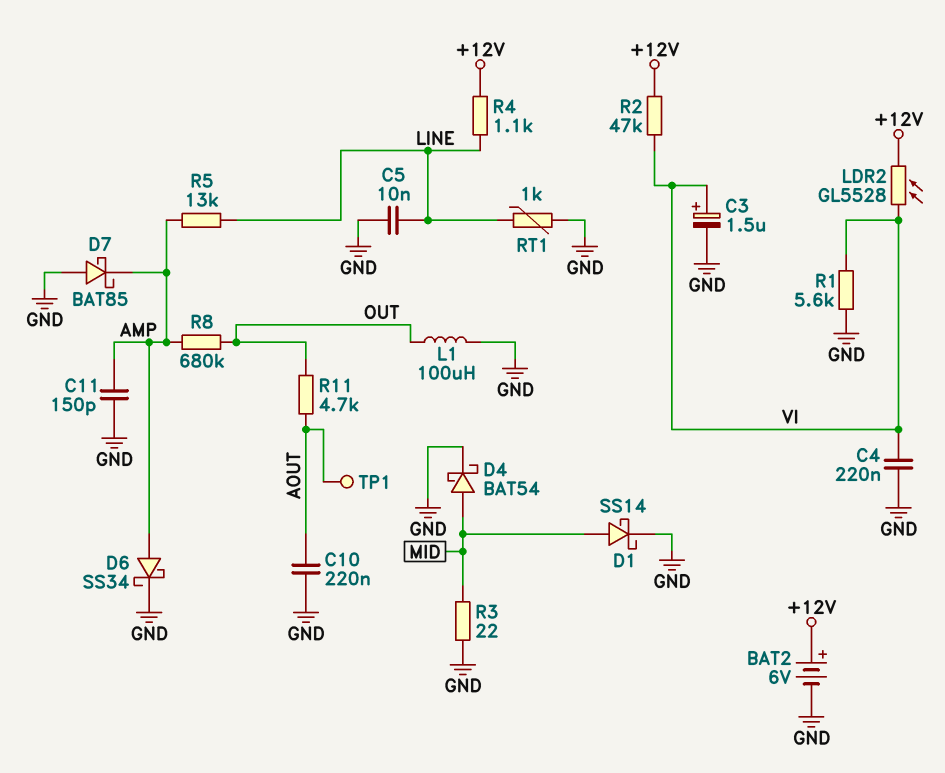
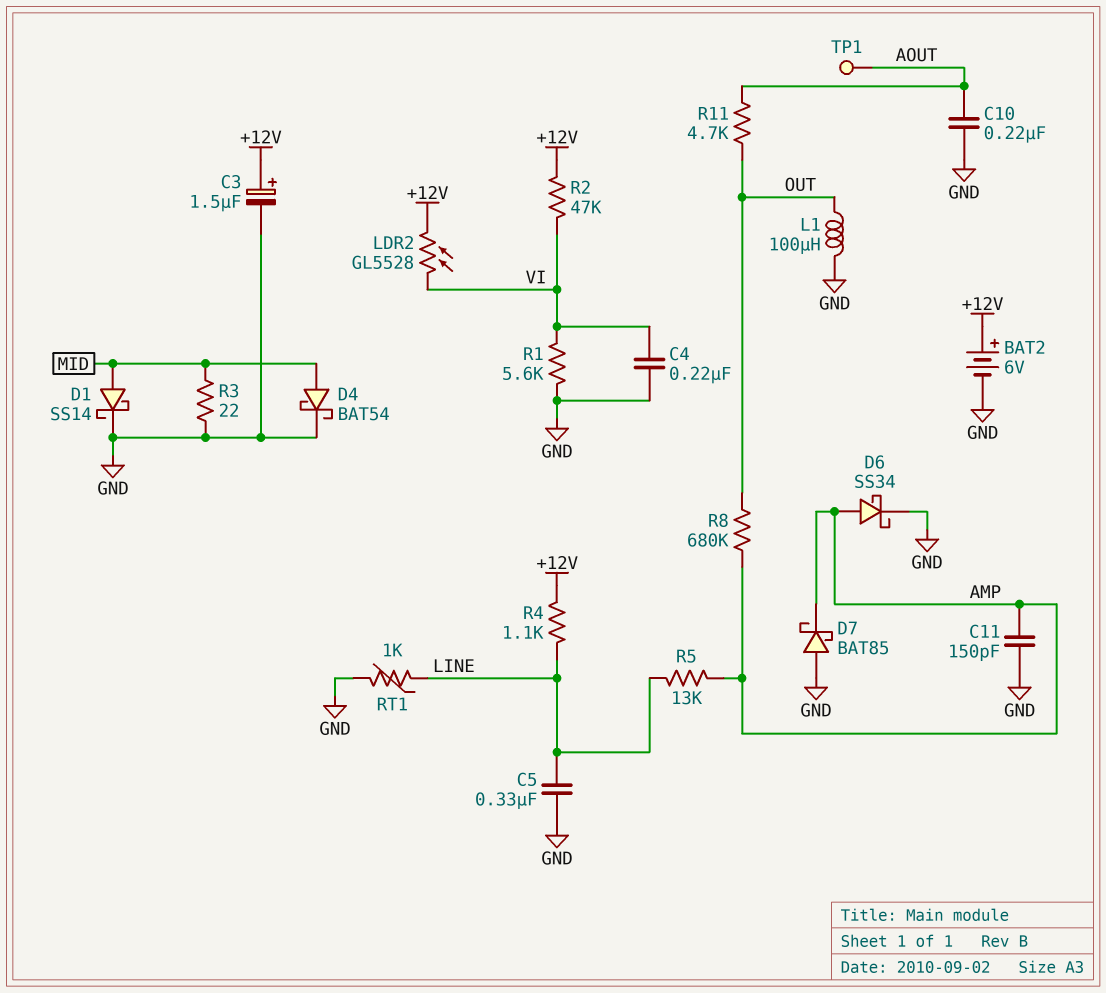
C3: 1.5uF (plus VI, minus GND) -> 1.5uF (plus +12V, minus GND)
C5: 10nF (GND, LINE) -> 330nF (GND, LINE)

